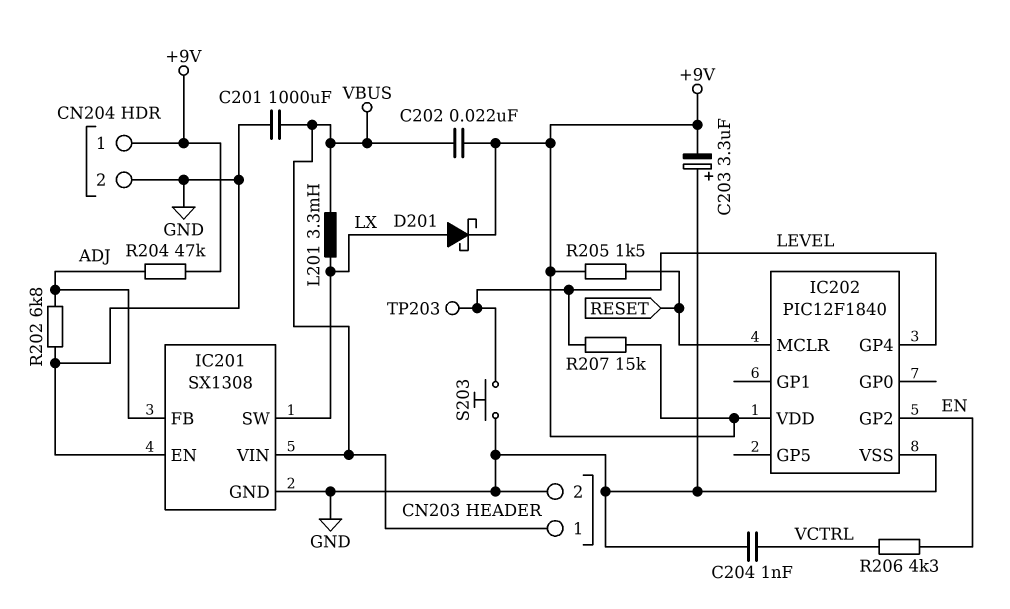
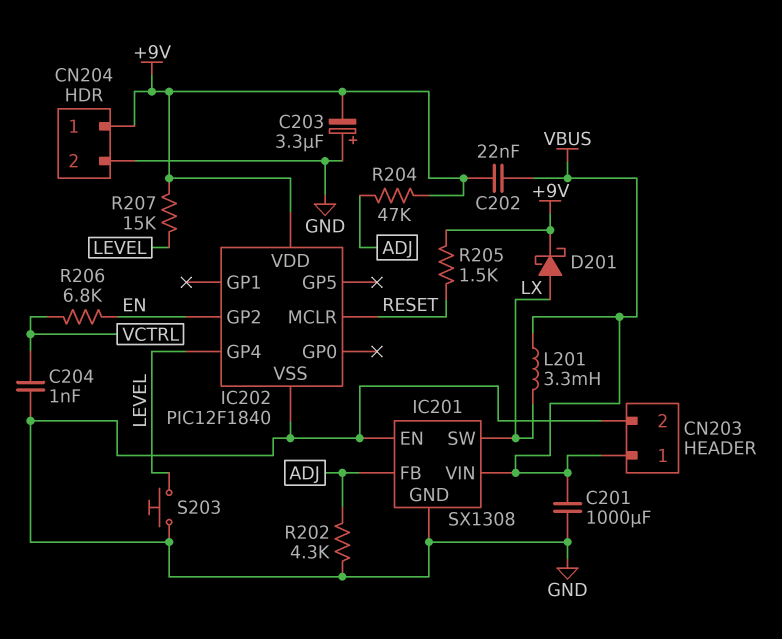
R202: 6.8k (ADJ, GND) -> 4.3k (ADJ, GND)
R206: 4.3k (EN, VCTRL) -> 6.8k (EN, VCTRL)
TP203: test point (LEVEL) -> none

